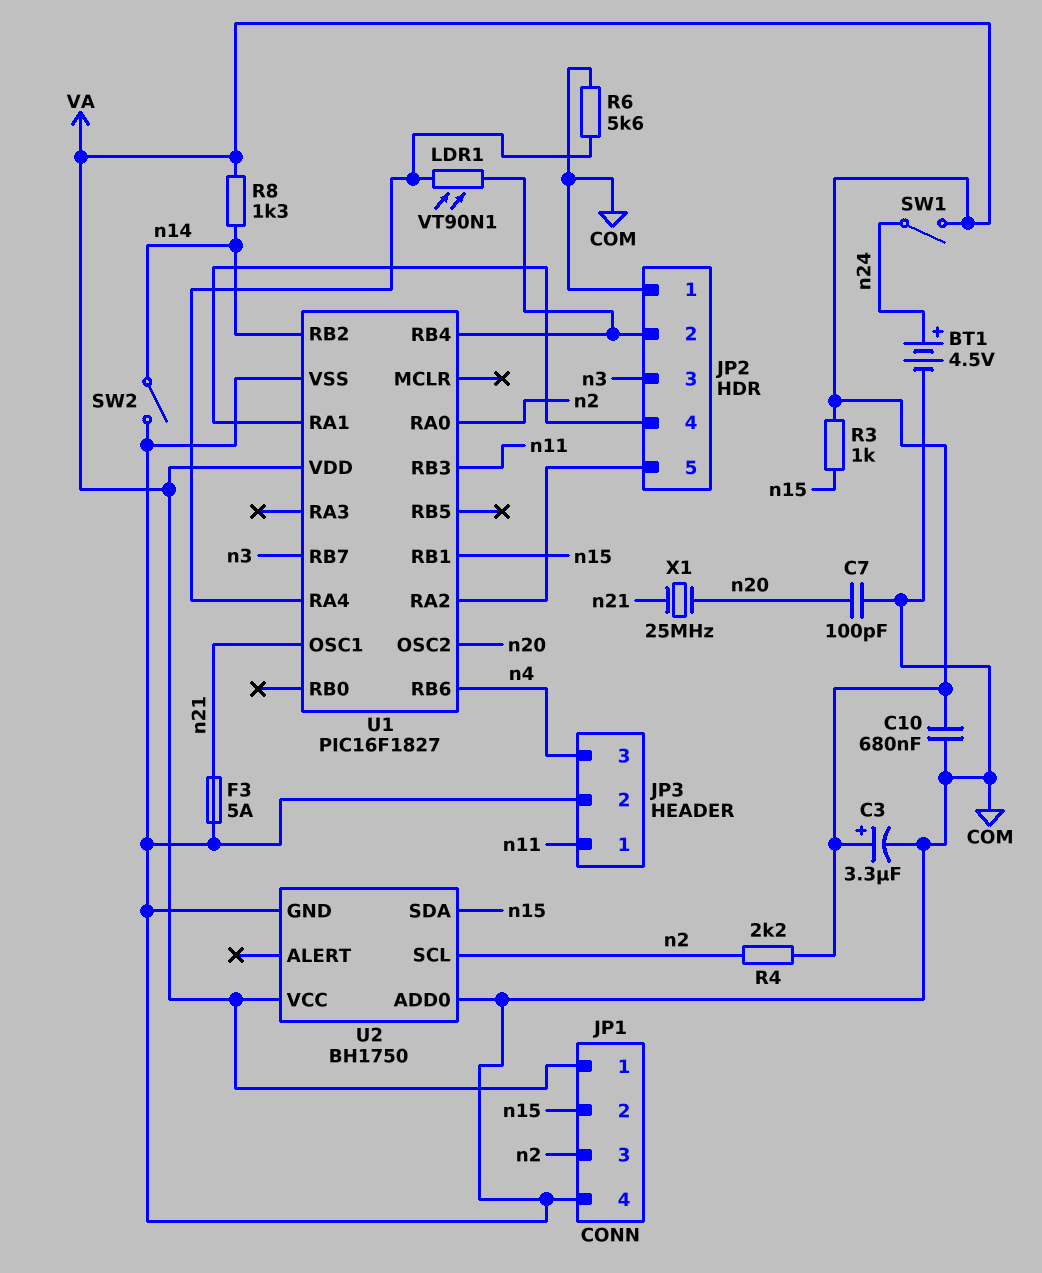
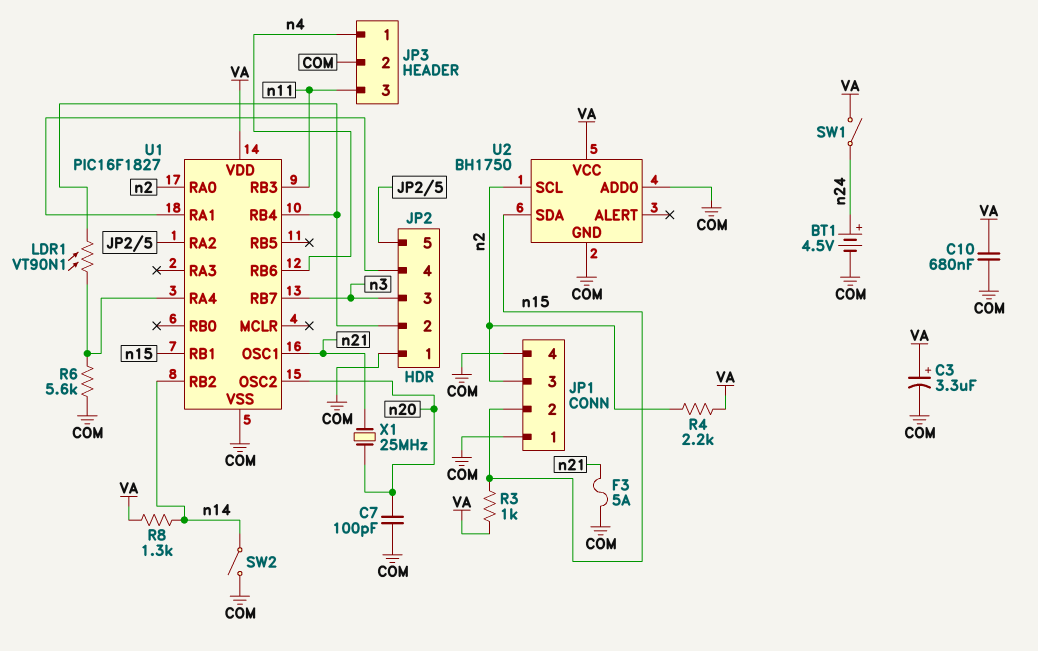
JP1 pin 1: VA -> COM
JP3 pin 1: n11 -> n4
JP3 pin 3: n4 -> n11

